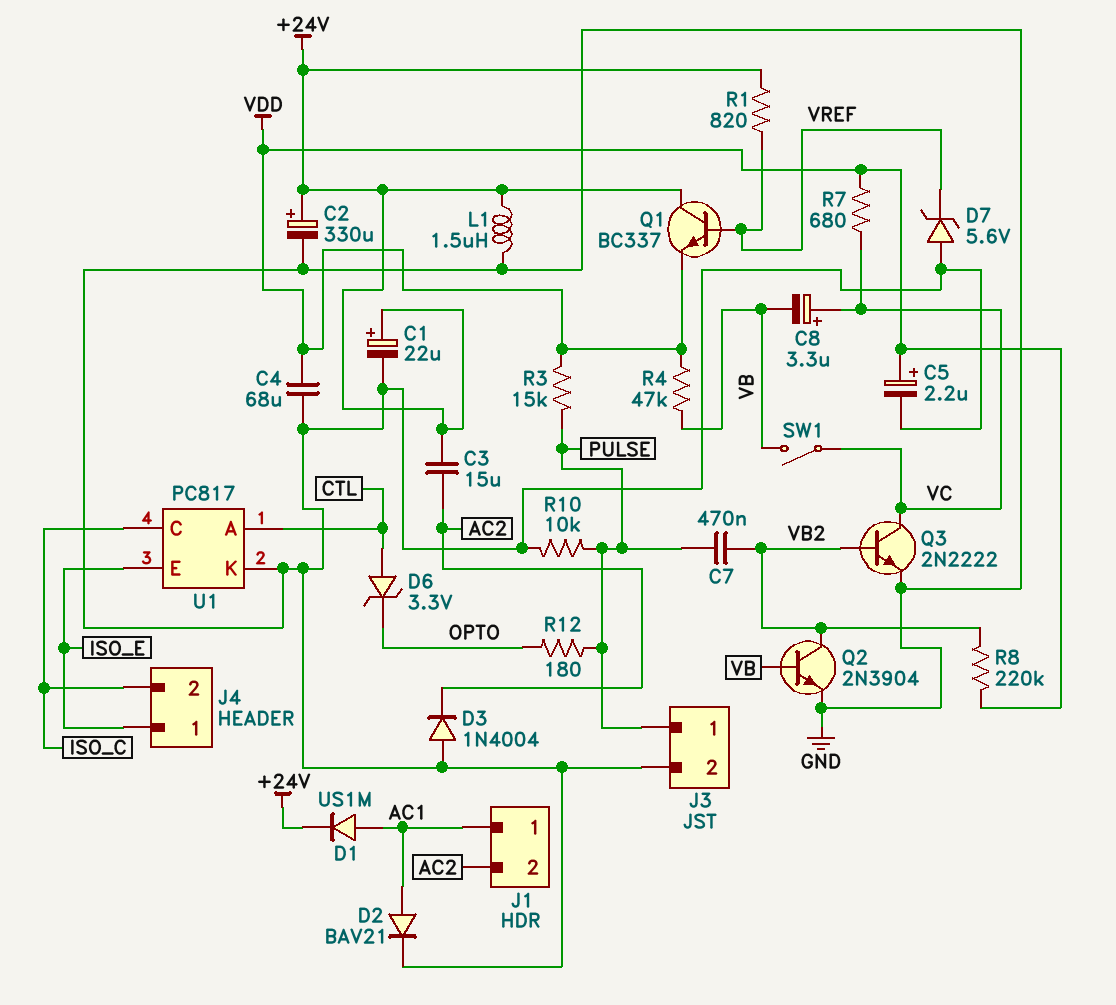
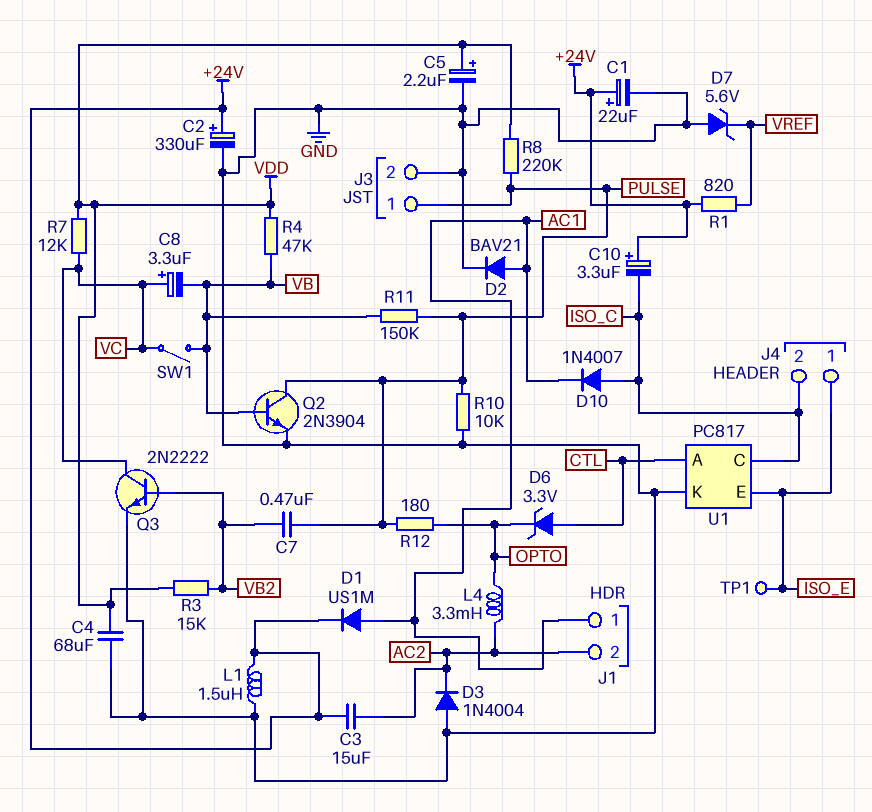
C10: none -> 3.3uF (plus +24V, minus ISO_C)
D10: none -> diode 1N4007 (A ISO_C, K AC1)
L4: none -> 3.3mH (AC2, OPTO)
Q1: NPN BC337 (B VREF, C +24V, E VDD) -> none
Q2: NPN 2N3904 (B VB, C VB2, E GND) -> NPN 2N3904 (B VB, C PULSE, E GND)
R3: 15k (PULSE, VDD) -> 15k (VB2, VDD)
R7: 680 (VC, VDD) -> 12k (VC, VDD)
R8: 220k (VB2, VDD) -> 220k (PULSE, VDD)
R11: none -> 150k (PULSE, VB)
TP1: none -> test point (ISO_E)

